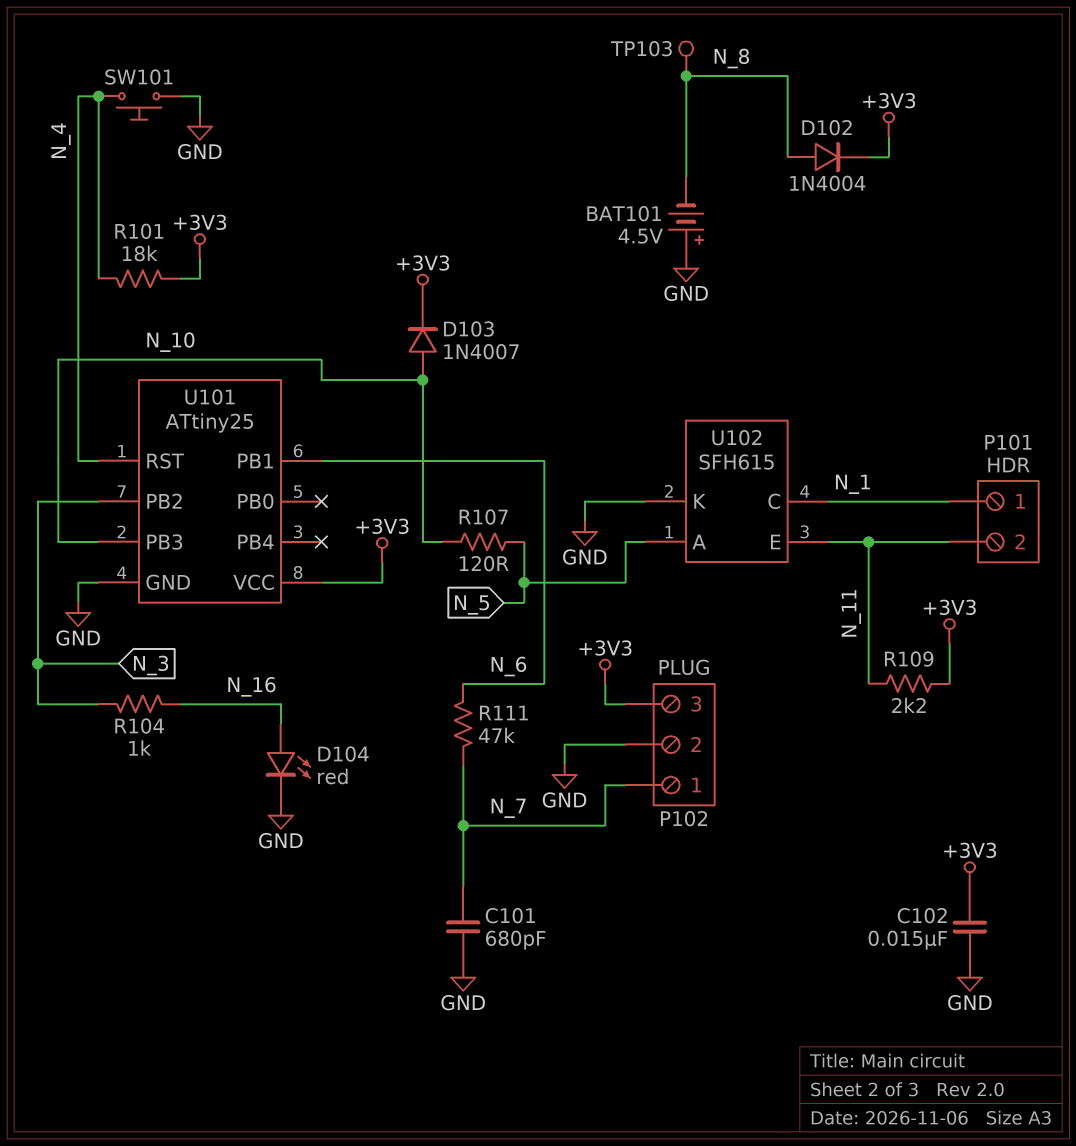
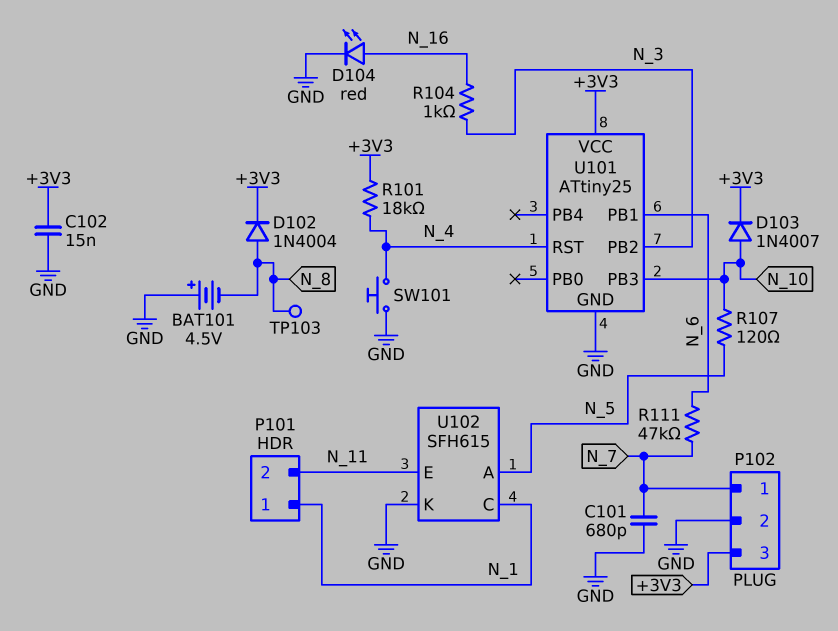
R109: 2.2k (+3V3, N_11) -> none

